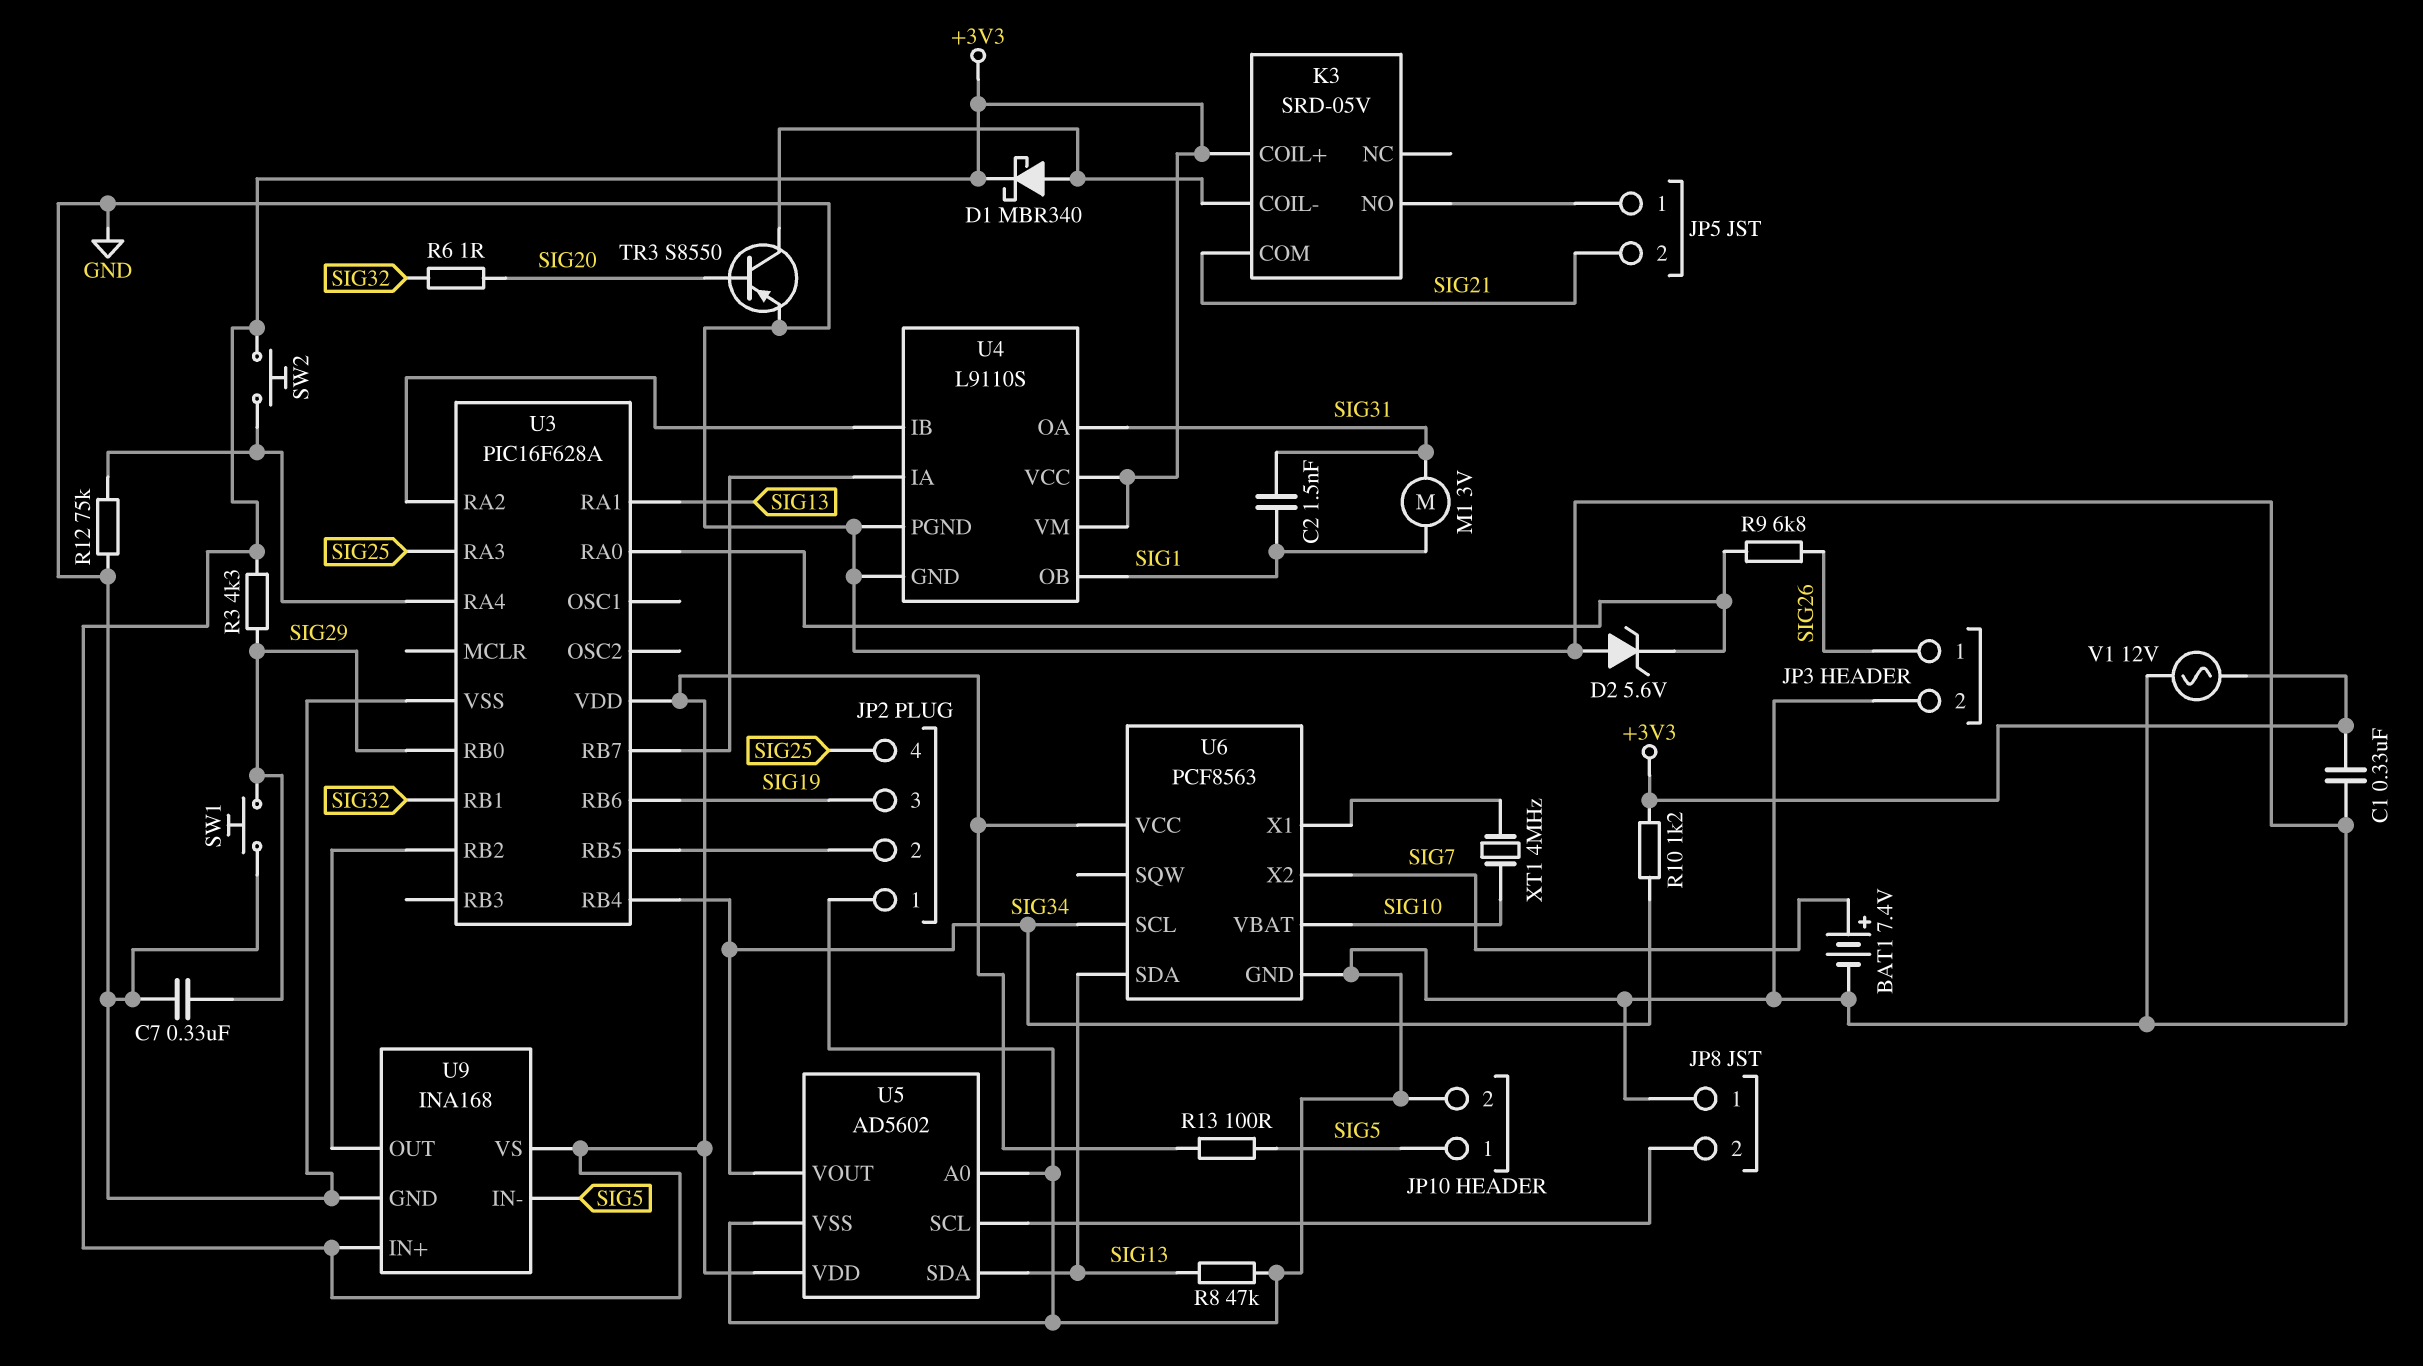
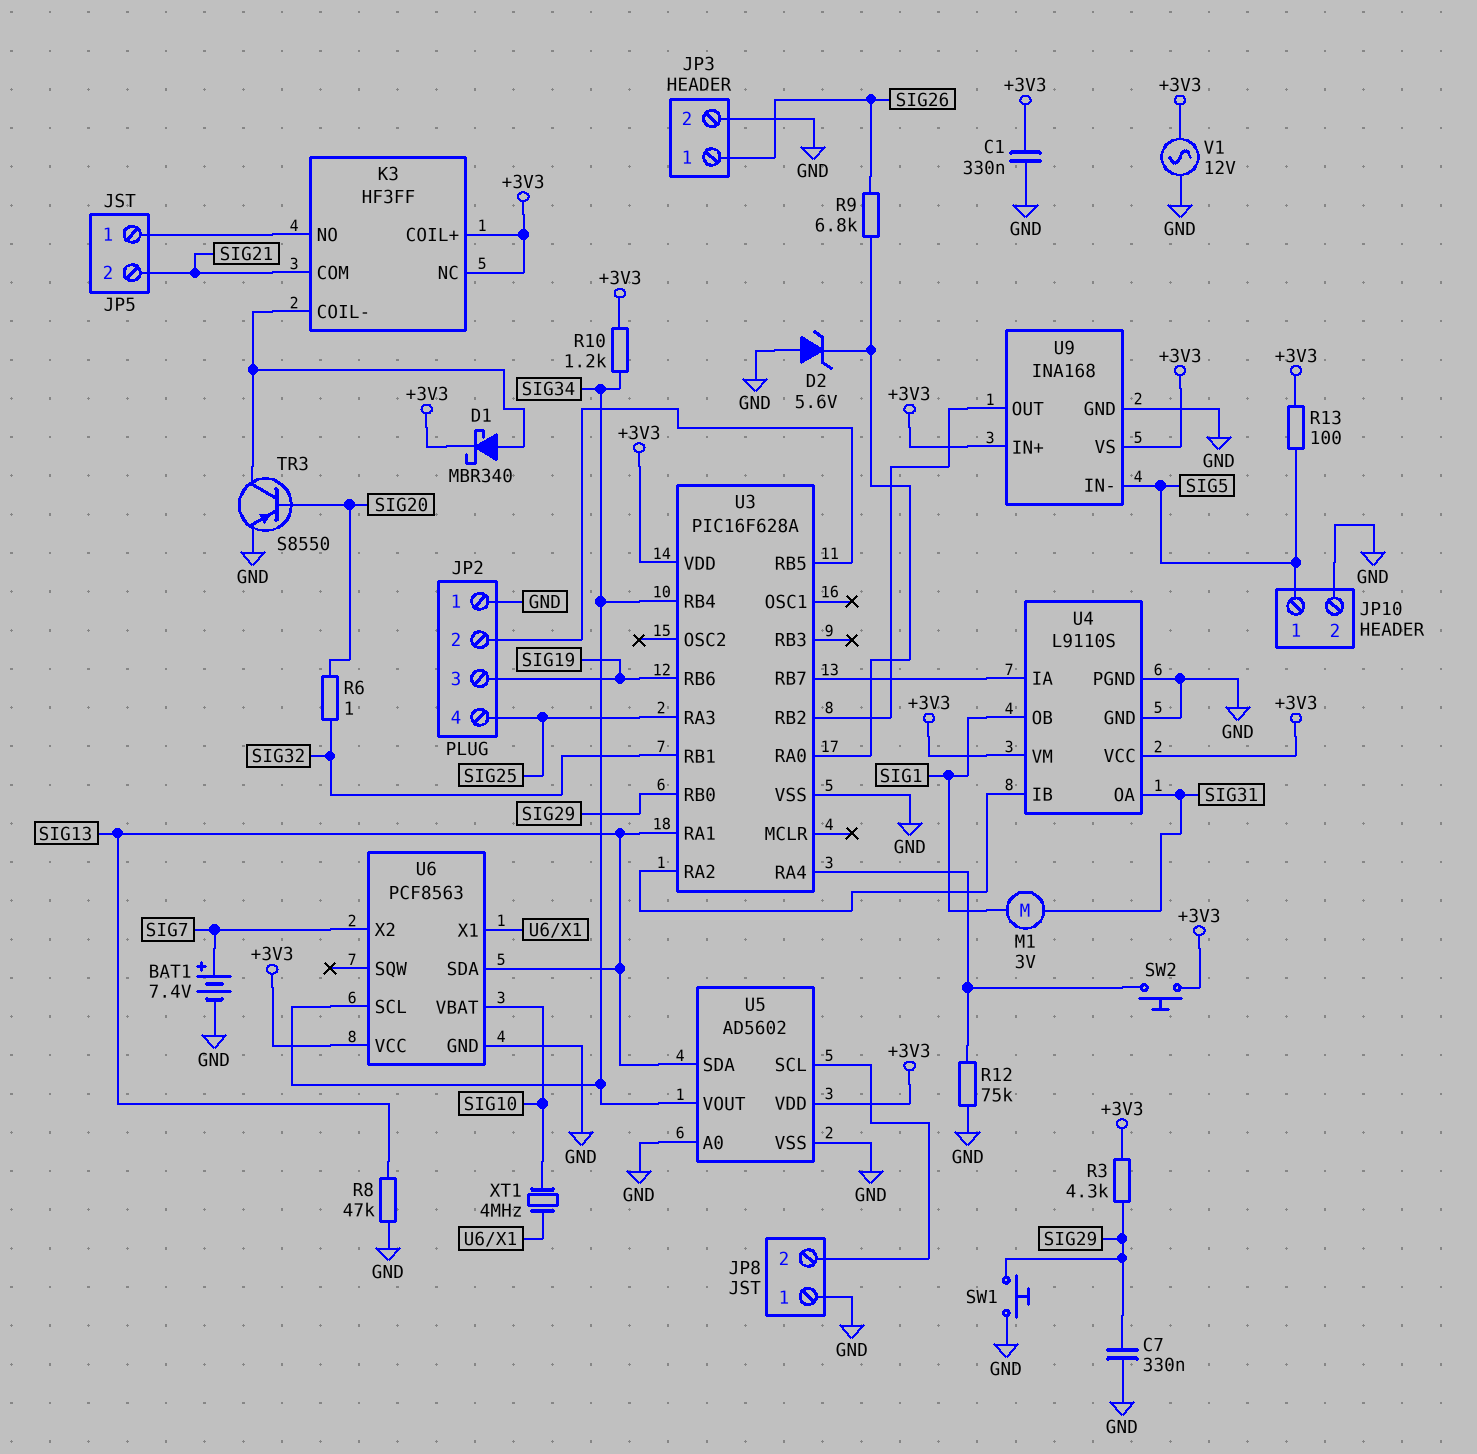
C2: 1.5nF (SIG1, SIG31) -> none
K3: SRD-05V -> HF3FF
K3 pin NC: none -> +3V3

